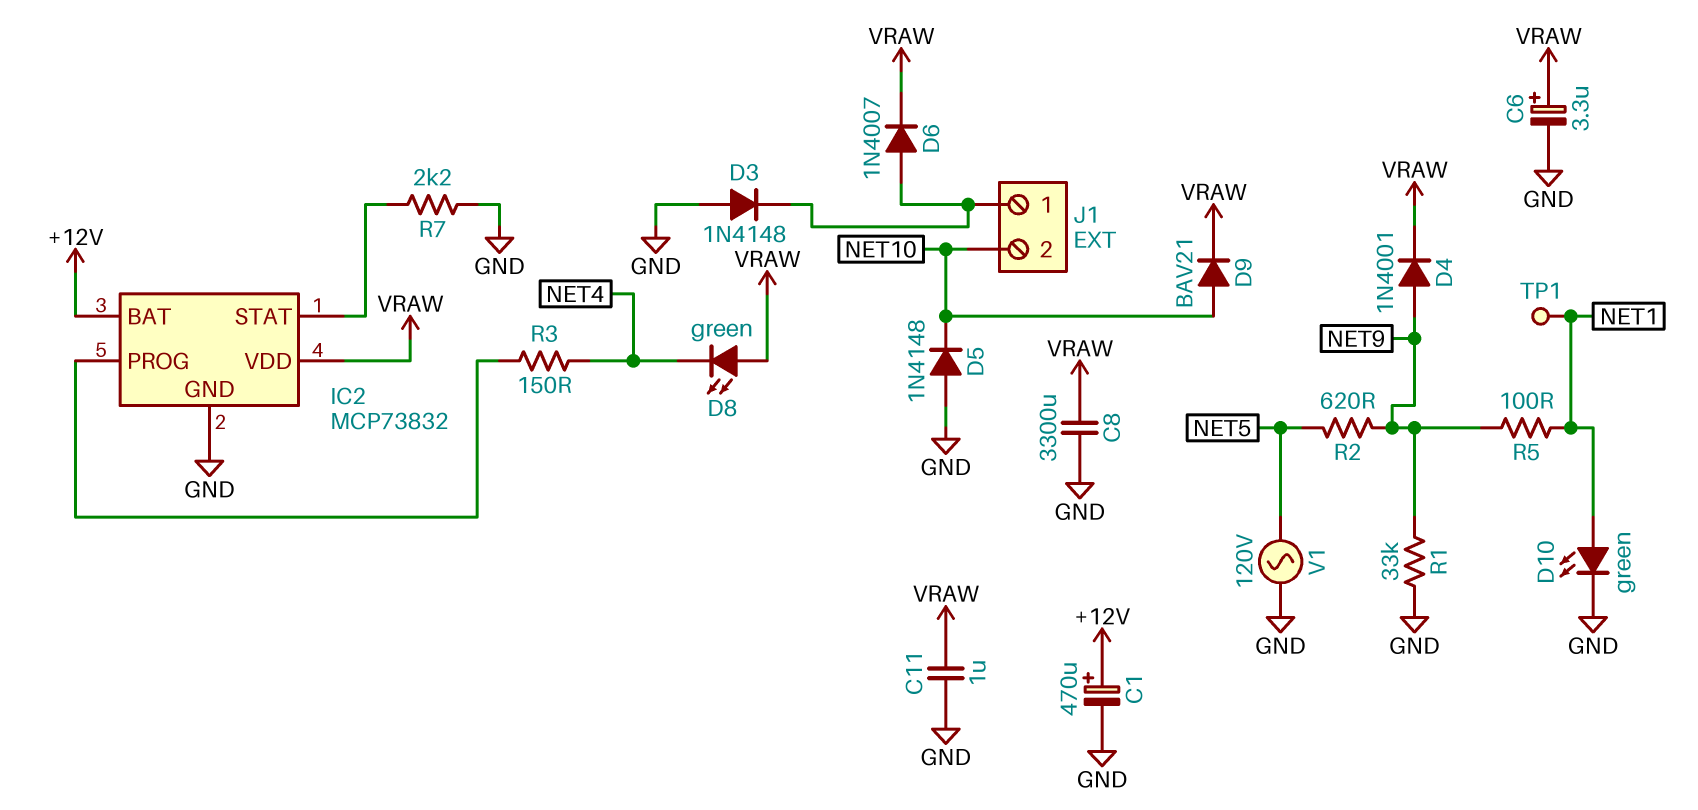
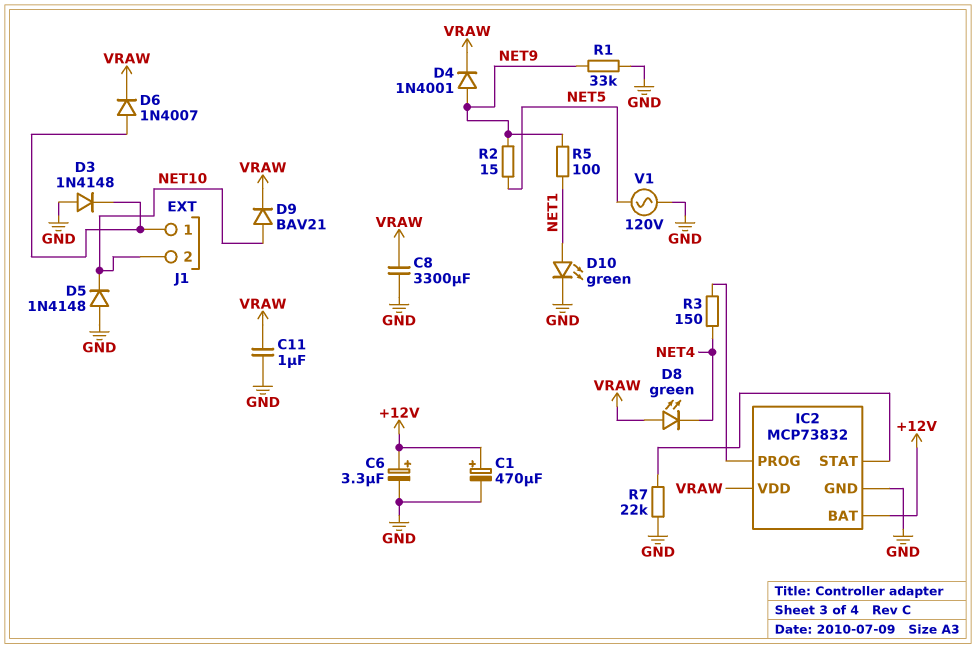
C6: 3.3uF (plus VRAW, minus GND) -> 3.3uF (plus +12V, minus GND)
R2: 620 (NET5, NET9) -> 15 (NET5, NET9)
R7: 2.2k (GND, IC2/STAT) -> 22k (GND, IC2/STAT)
TP1: test point (NET1) -> none

